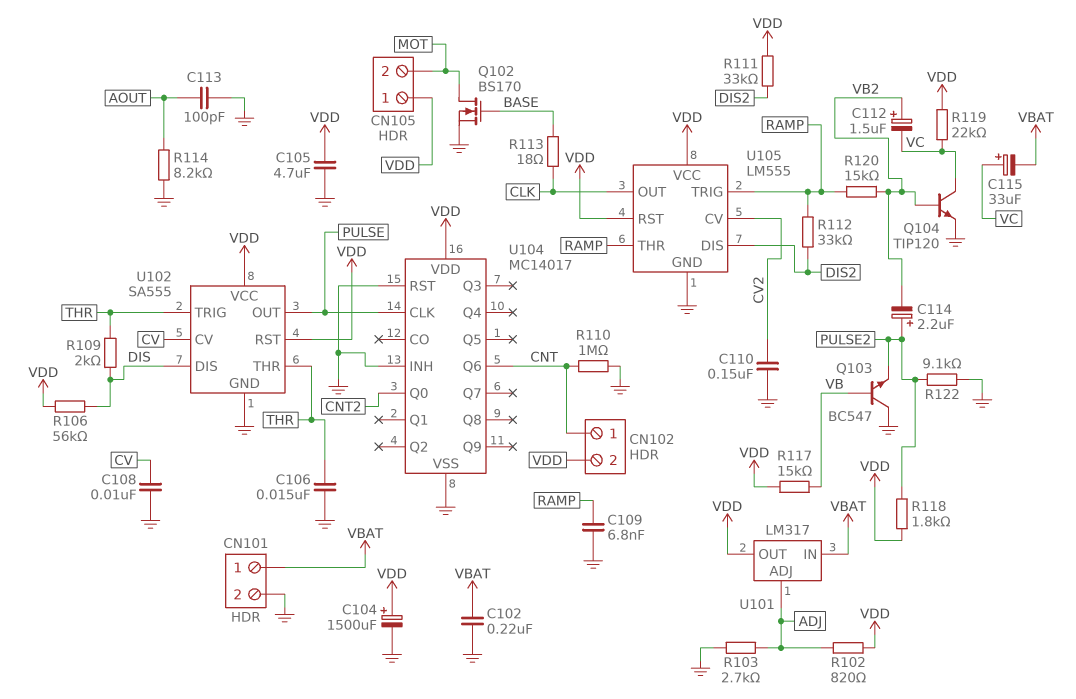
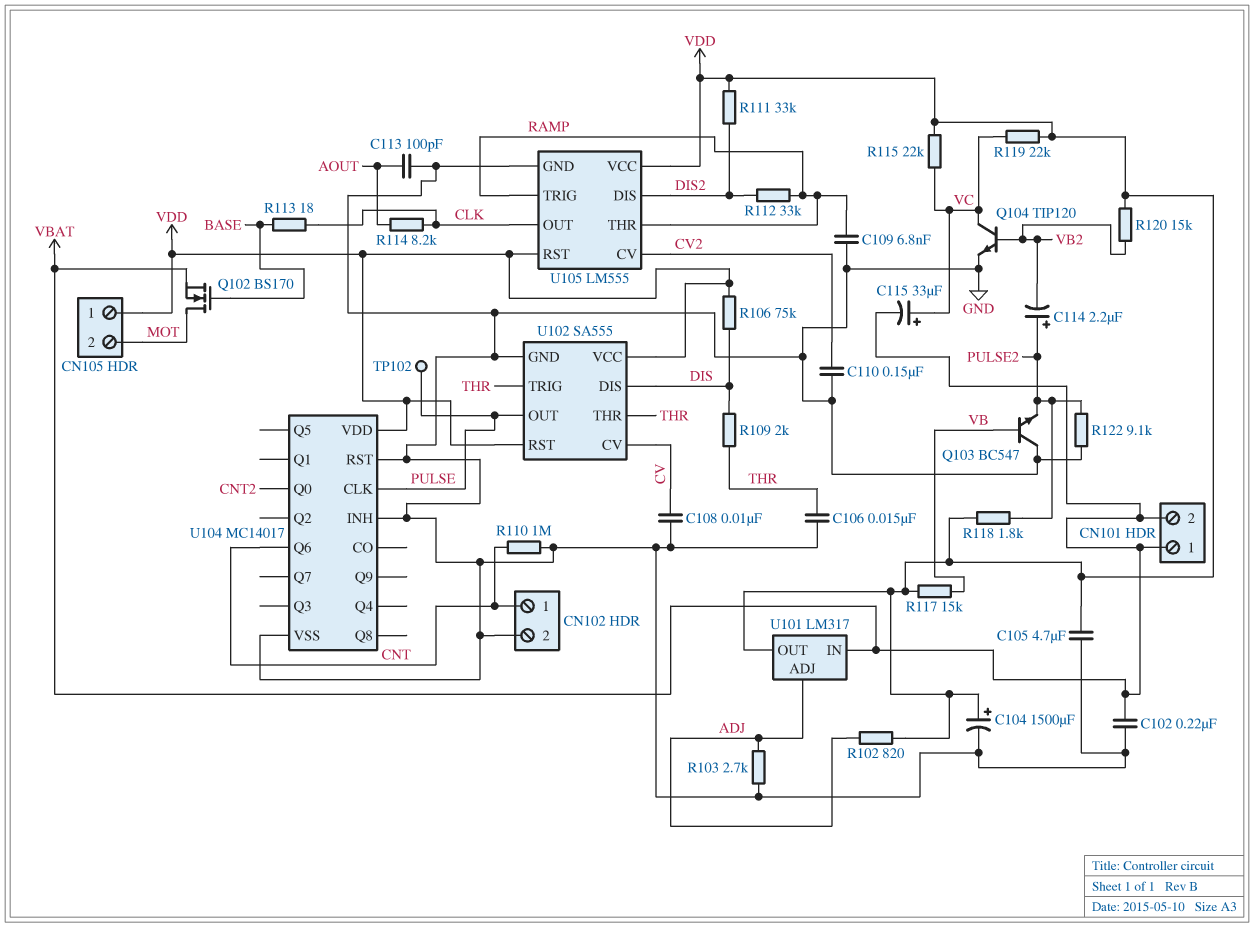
C112: 1.5uF (plus VB2, minus VC) -> none
CN101 pin 2: GND -> VBAT
CN102 pin 2: VDD -> GND
Q102: NMOS BS170 (G BASE, D MOT, S GND) -> NMOS BS170 (G BASE, D MOT, S VBAT)
R106: 56k (DIS, VDD) -> 75k (DIS, VDD)
R114: 8.2k (AOUT, GND) -> 8.2k (AOUT, CLK)
R115: none -> 22k (VC, VDD)
R120: 15k (RAMP, VB2) -> 15k (VB2, VDD)
TP102: none -> test point (PULSE)

